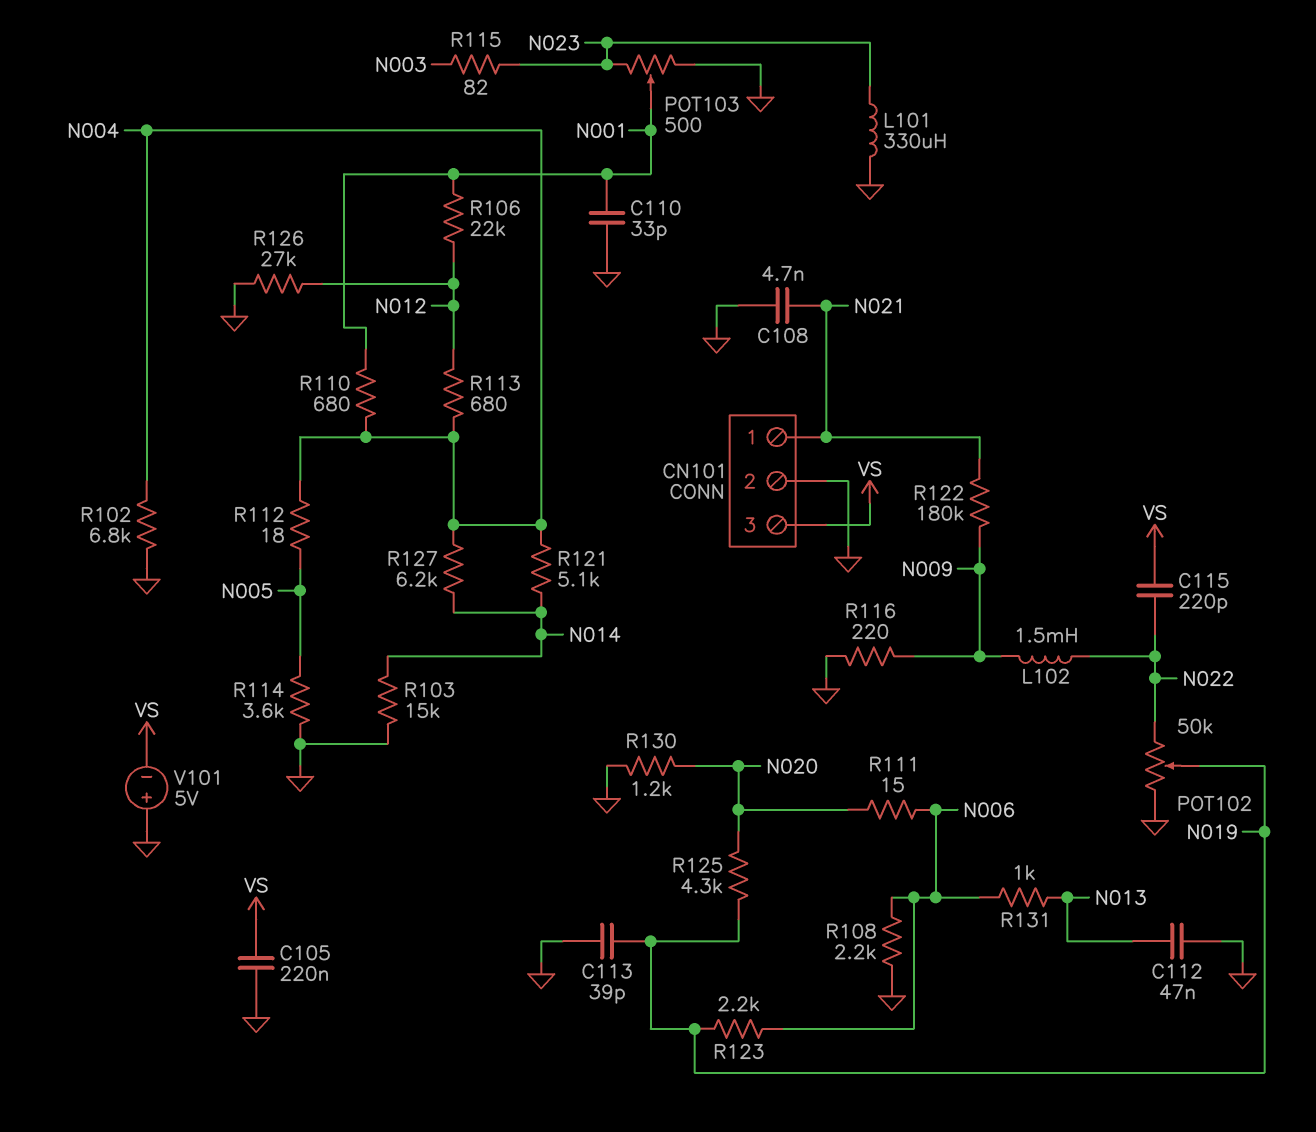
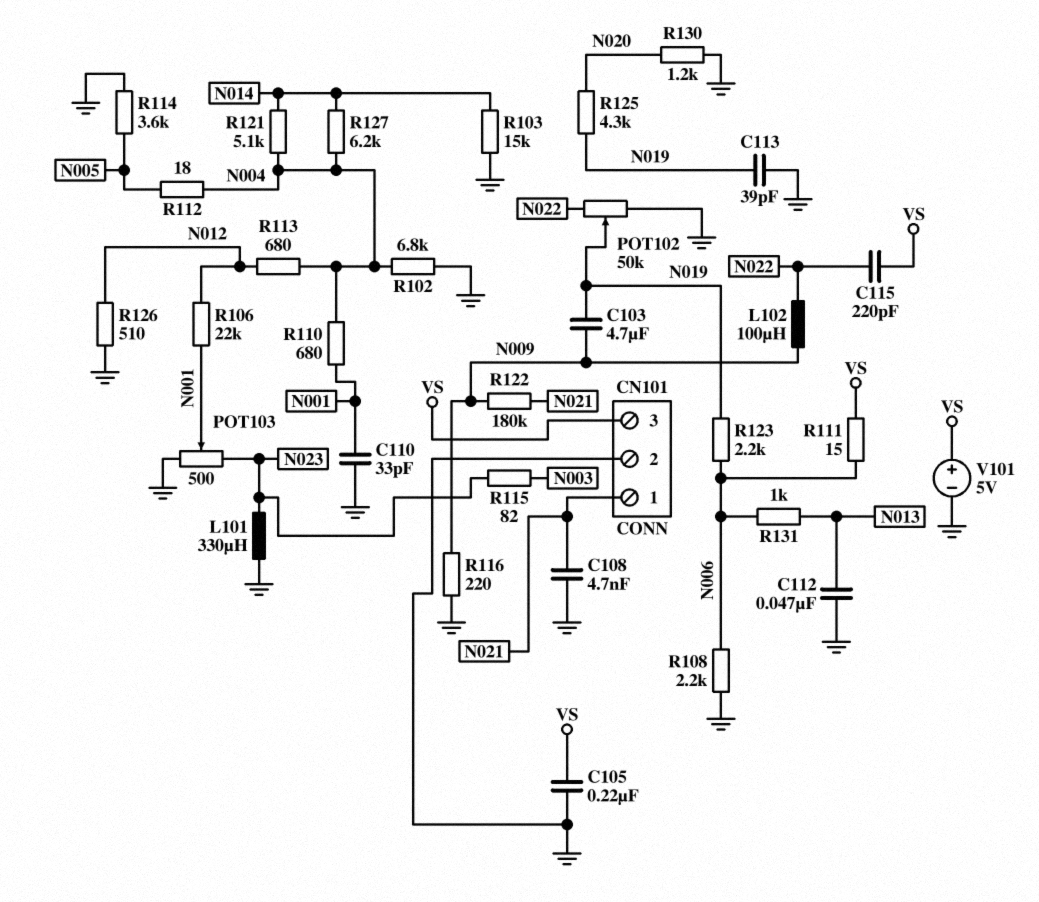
C103: none -> 4.7uF (N009, N019)
L102: 1.5mH (N009, N022) -> 100uH (N009, N022)
R111: 15 (N006, N020) -> 15 (N006, VS)
R126: 27k (GND, N012) -> 510 (GND, N012)
V101: 5V (plus GND, minus VS) -> 5V (plus VS, minus GND)

